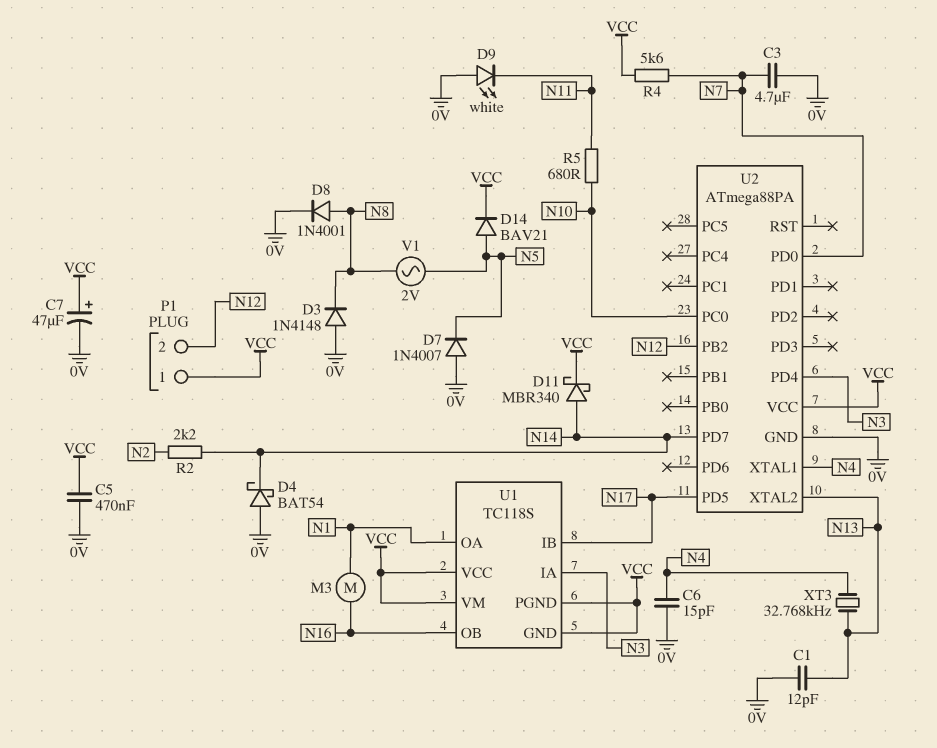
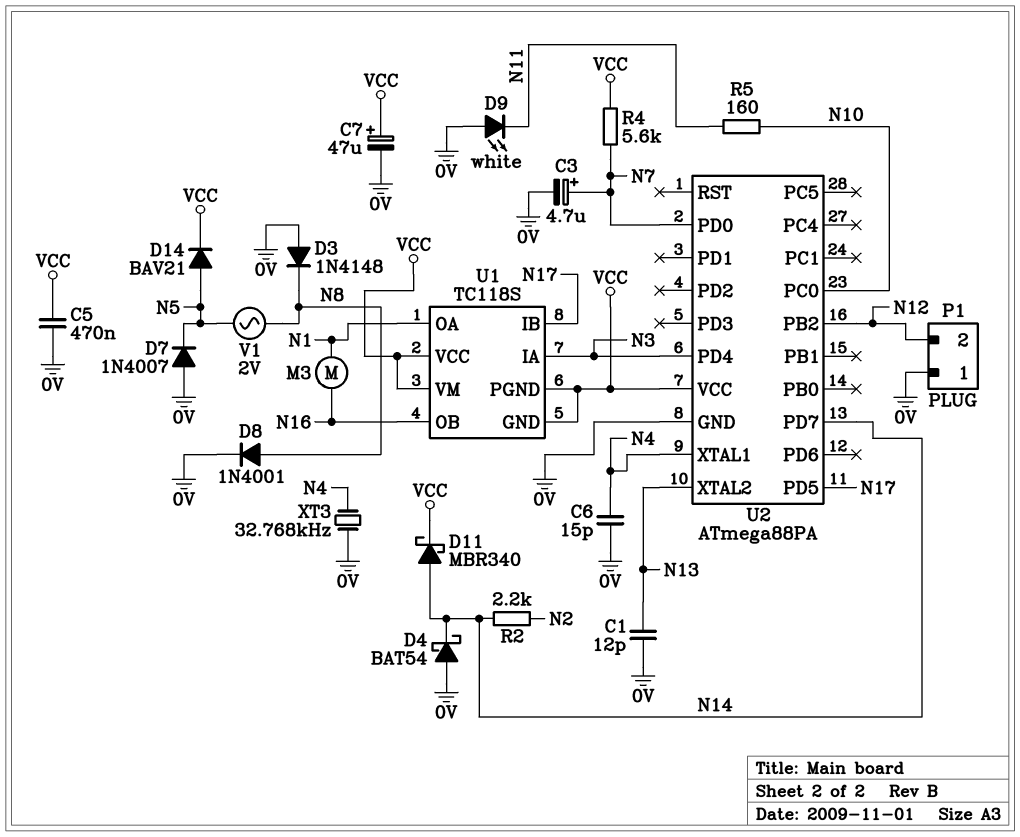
C3: 4.7uF (0V, N7) -> 4.7uF (plus N7, minus 0V)
P1 pin 1: VCC -> 0V
R5: 680 (N10, N11) -> 160 (N10, N11)
XT3: 32.768kHz (N4, N13) -> 32.768kHz (0V, N4)

